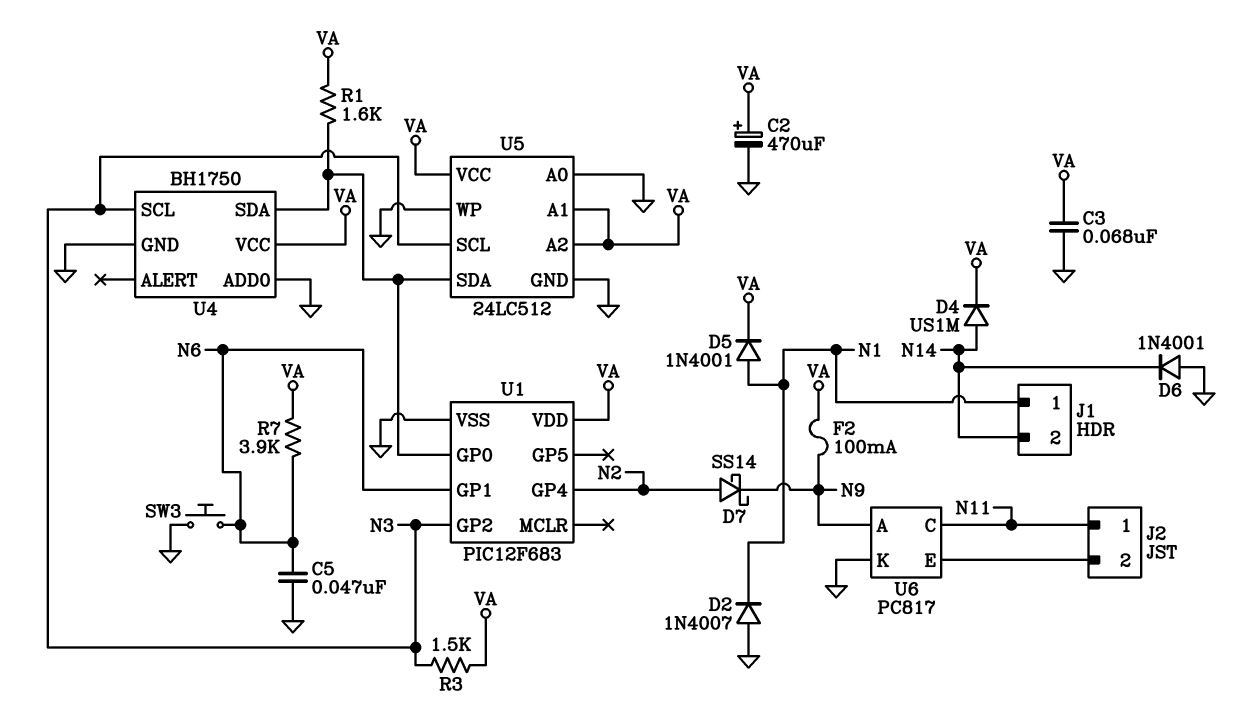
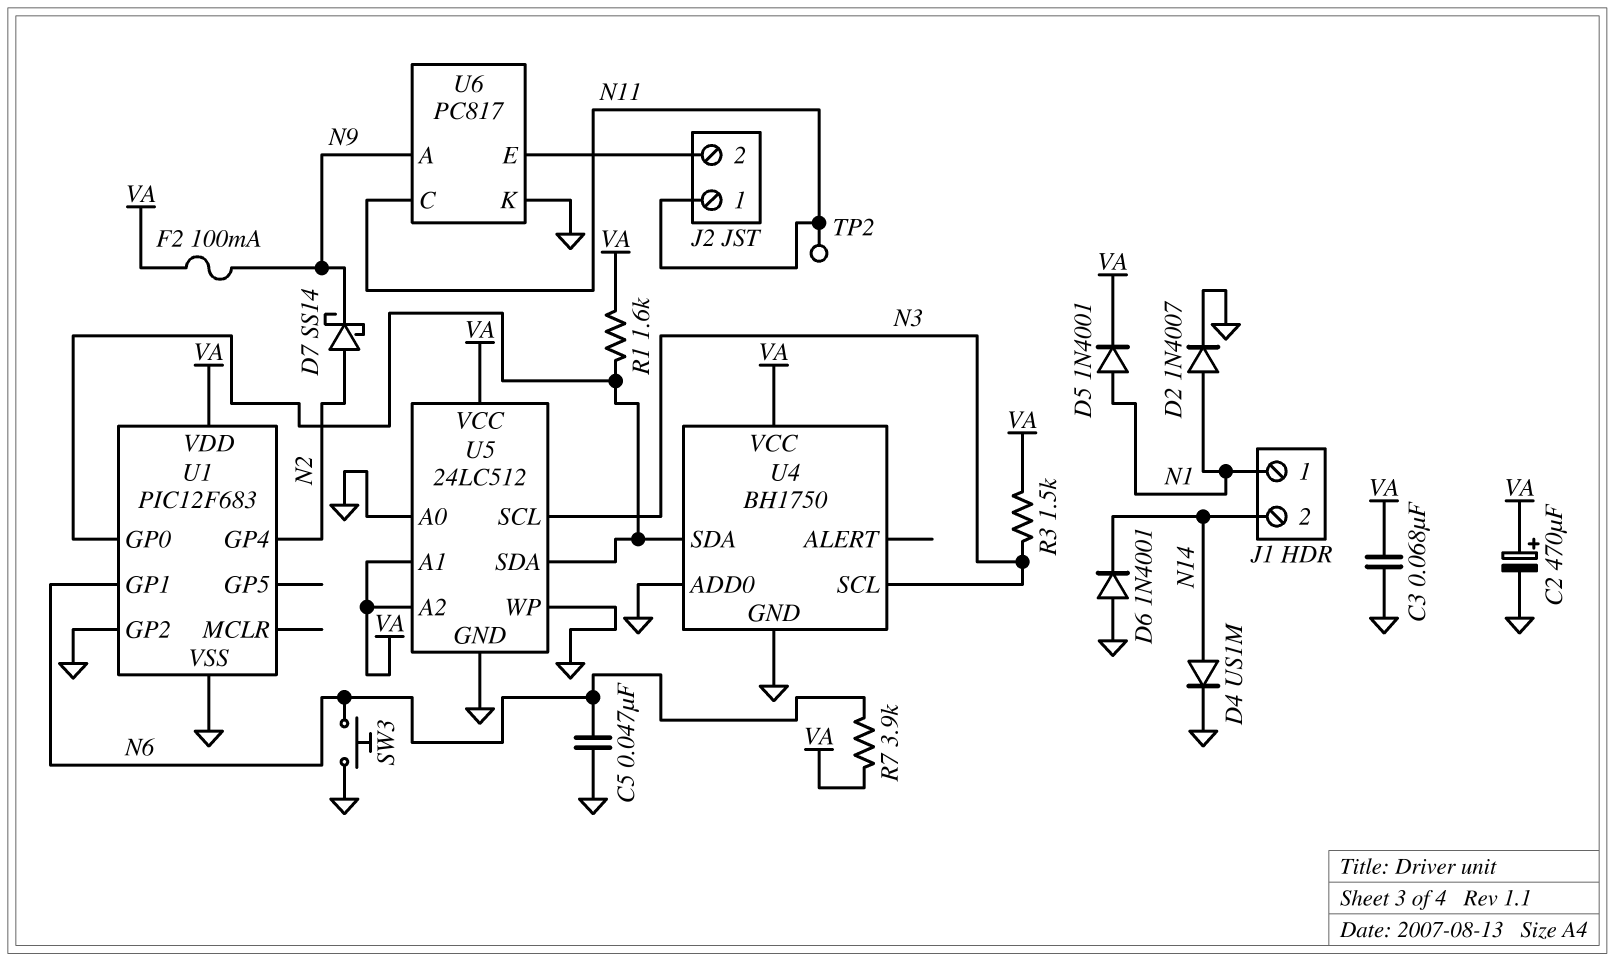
D2: diode 1N4007 (A GND, K N1) -> diode 1N4007 (A N1, K GND)
D4: diode US1M (A N14, K VA) -> diode US1M (A N14, K GND)
TP2: none -> test point (N11)
U1 pin GP2: N3 -> GND

